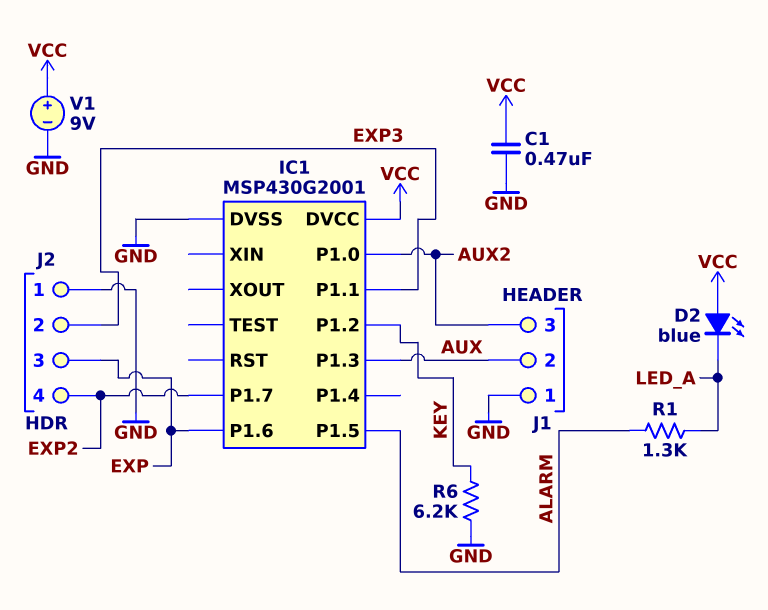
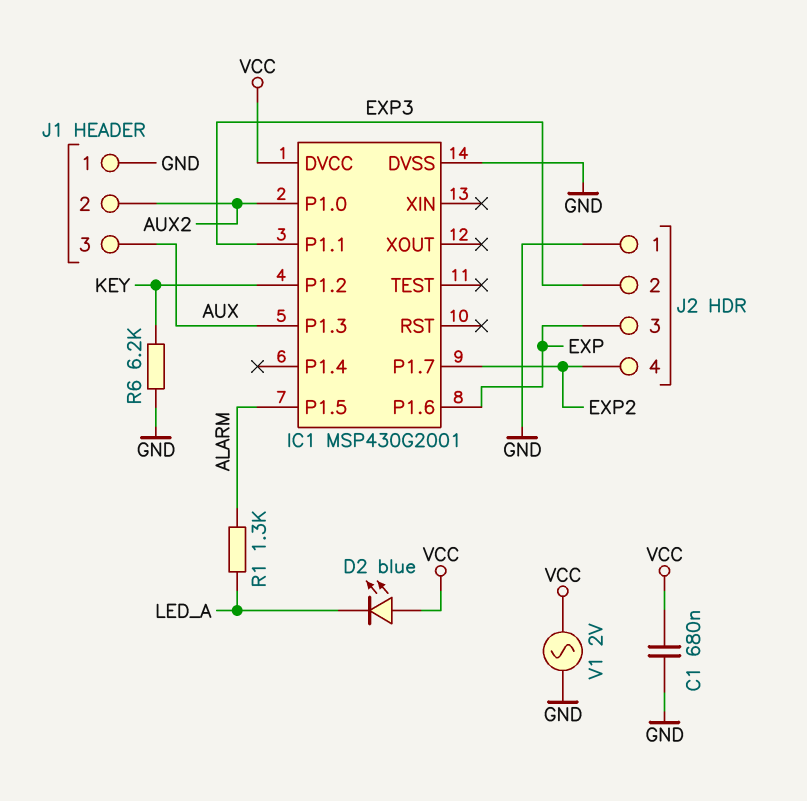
C1: 470nF (GND, VCC) -> 680nF (GND, VCC)
J1 pin 2: AUX -> AUX2
J1 pin 3: AUX2 -> AUX
V1: 9V (plus VCC, minus GND) -> AC 2V (GND, VCC)

